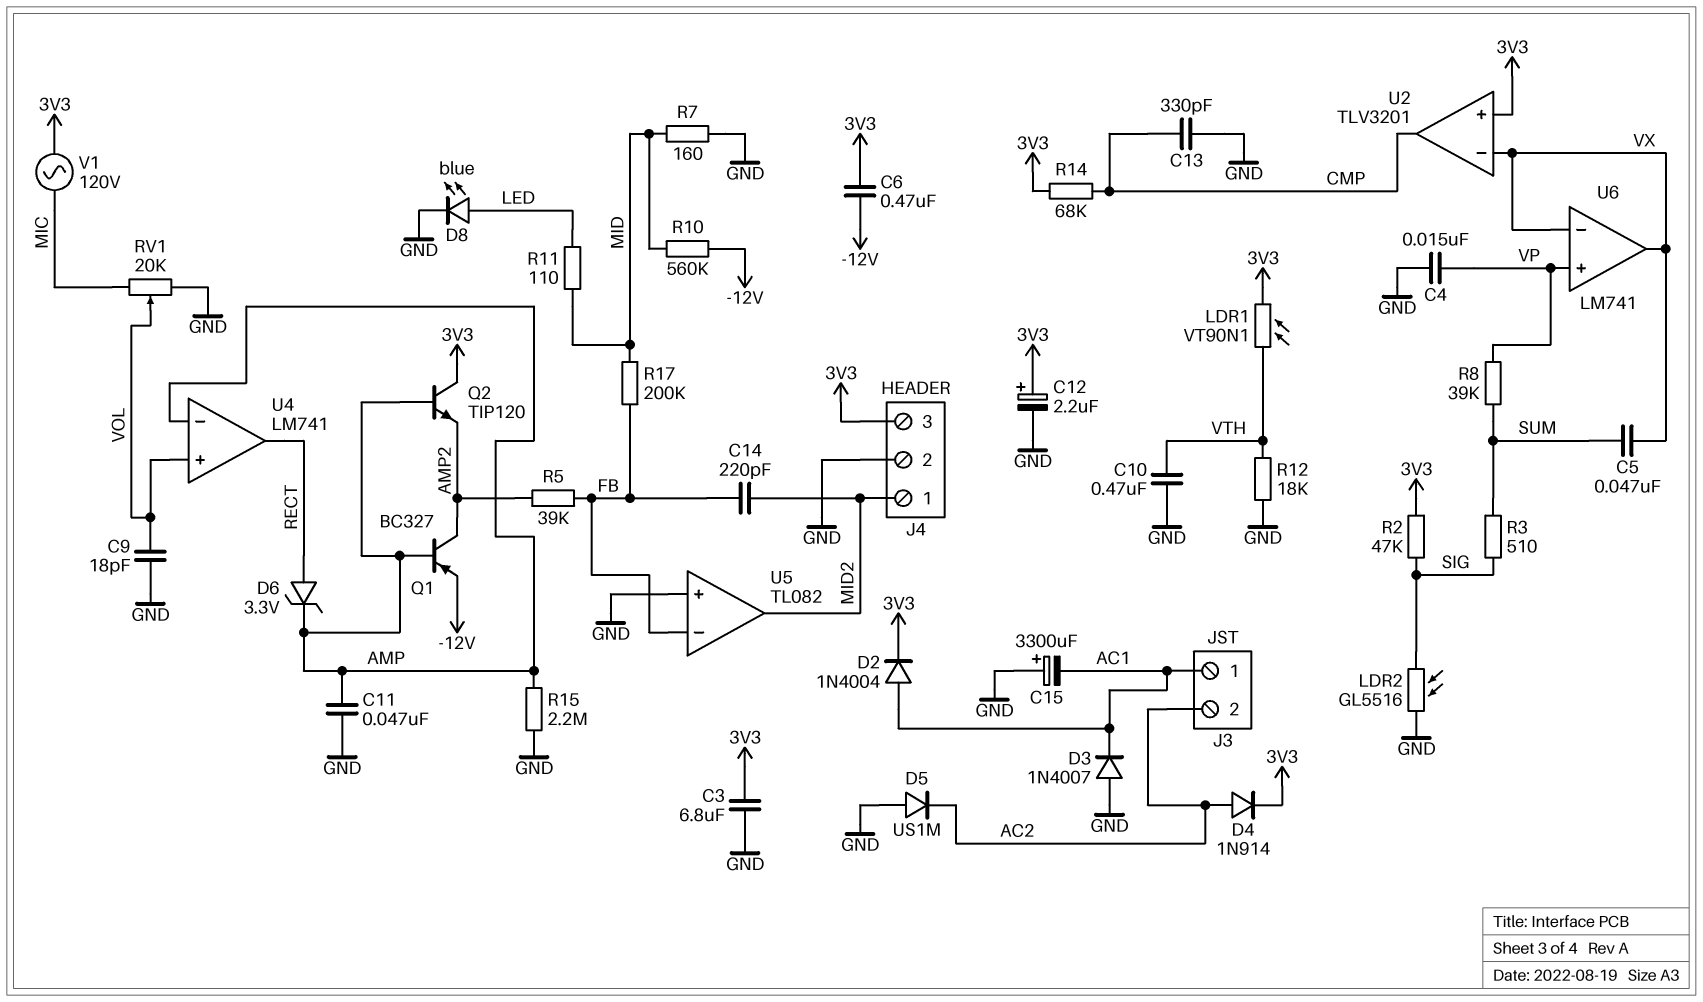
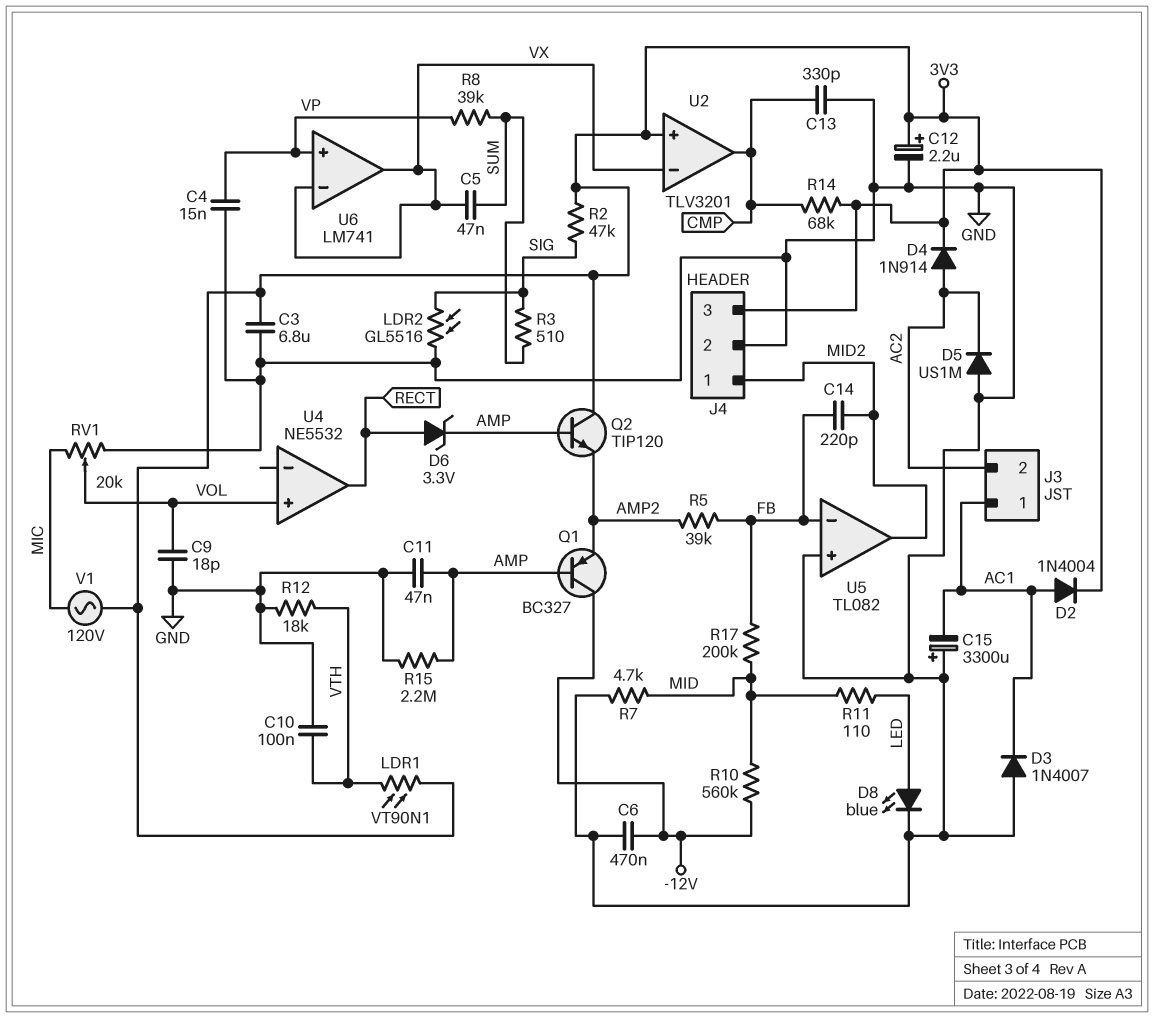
C6: 470nF (-12V, 3V3) -> 470nF (-12V, GND)
C10: 470nF (GND, VTH) -> 100nF (GND, VTH)
Q1: PNP BC327 (B AMP, C AMP2, E -12V) -> PNP BC327 (B AMP, C -12V, E AMP2)
R7: 160 (GND, MID) -> 4.7k (GND, MID)
U4: LM741 -> NE5532
U4 pin in-: AMP -> none

